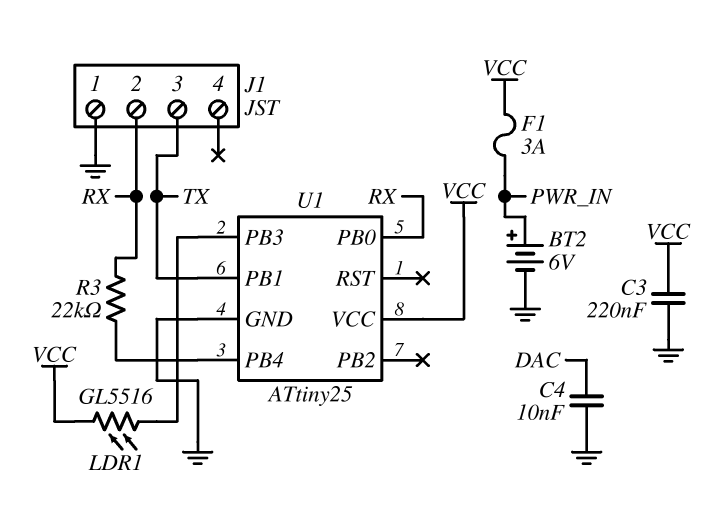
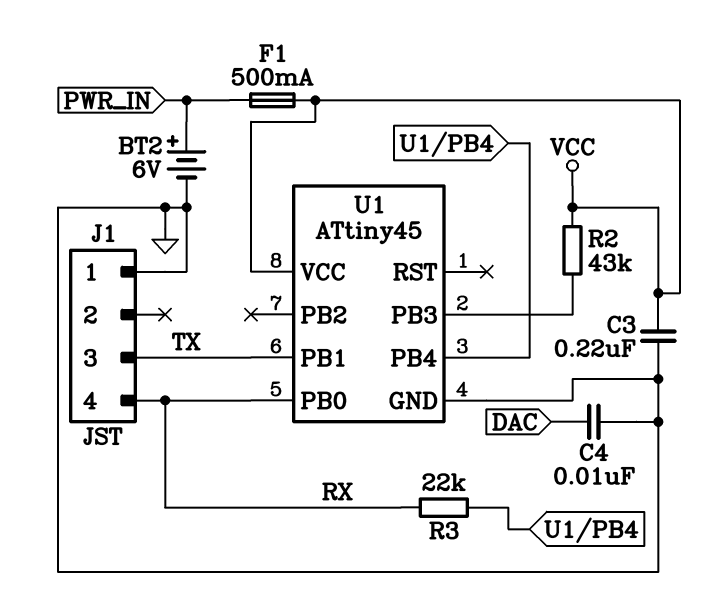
F1: 3A (PWR_IN, VCC) -> 500mA (PWR_IN, VCC)
J1 pin 2: RX -> none
J1 pin 4: none -> RX
LDR1: GL5516 (U1/PB3, VCC) -> none
R2: none -> 43k (U1/PB3, VCC)
U1: ATtiny25 -> ATtiny45

